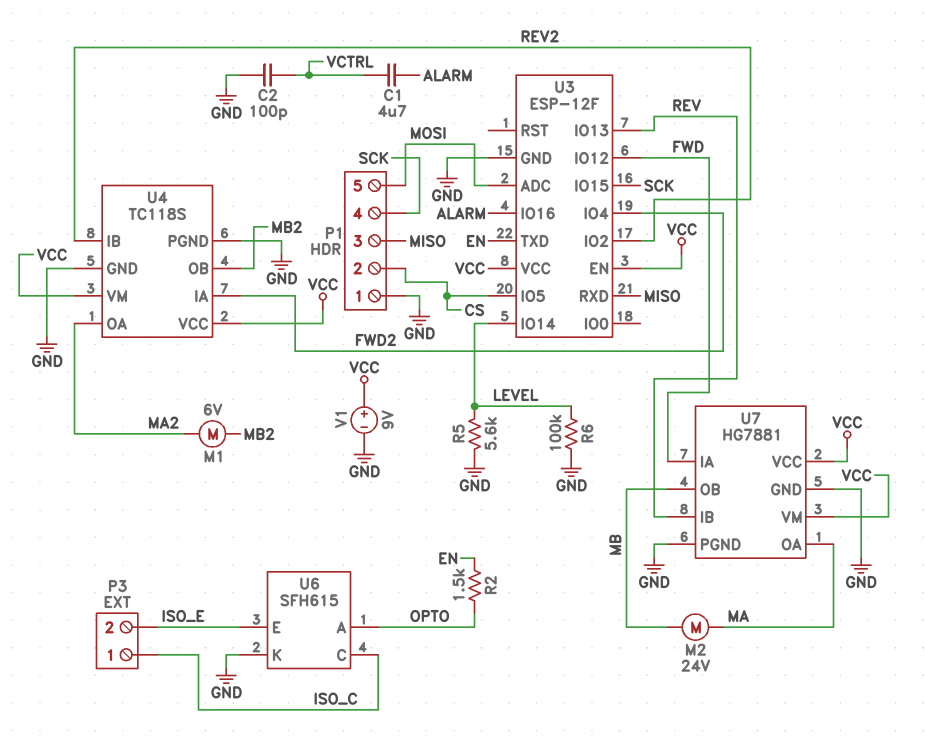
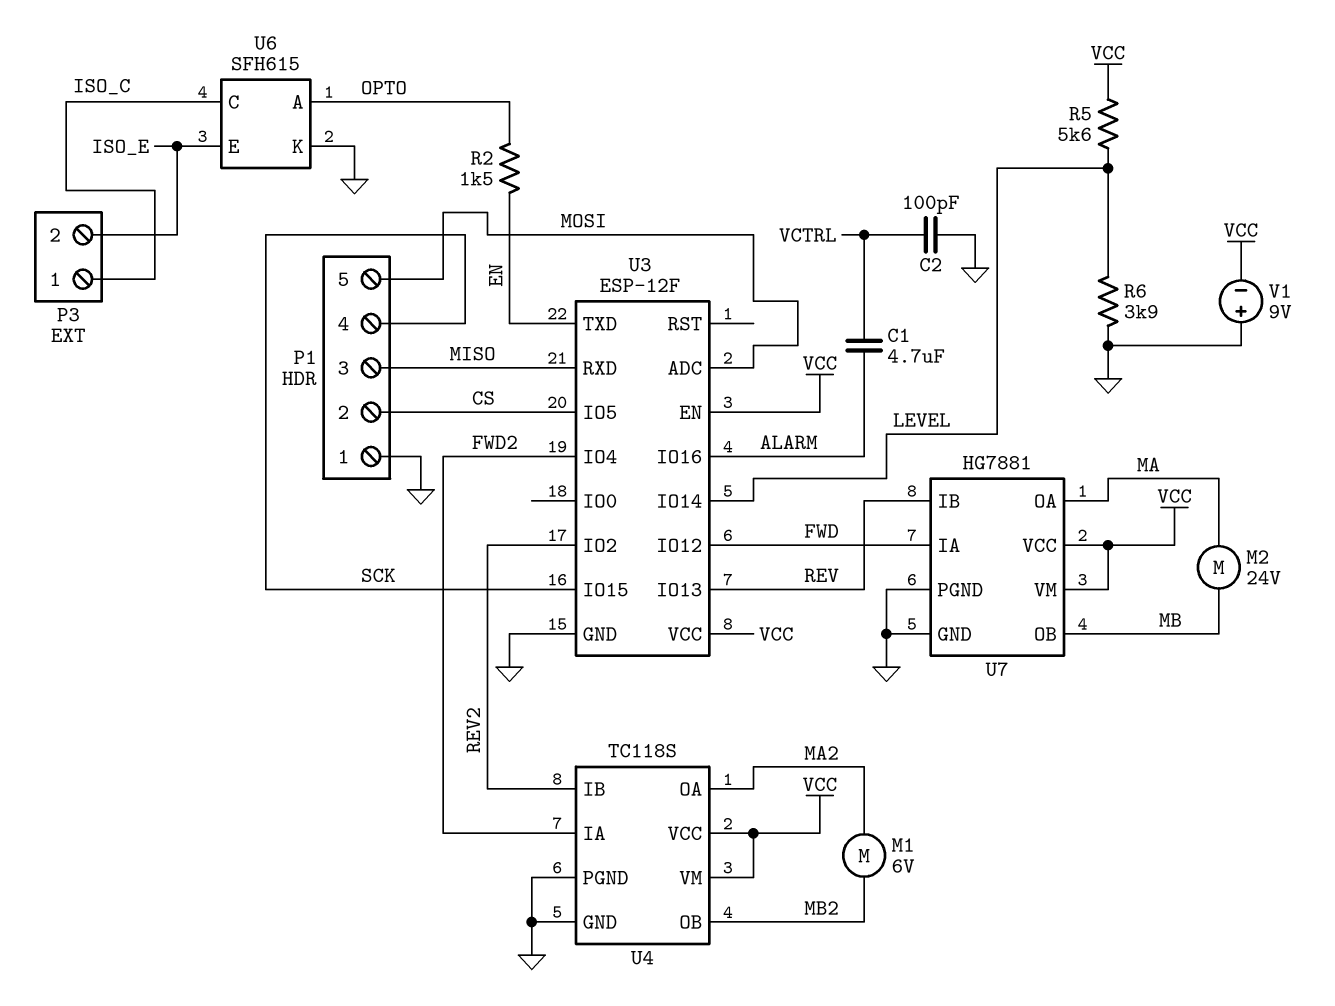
R5: 5.6k (GND, LEVEL) -> 5.6k (LEVEL, VCC)
R6: 100k (GND, LEVEL) -> 3.9k (GND, LEVEL)
V1: 9V (plus VCC, minus GND) -> 9V (plus GND, minus VCC)

